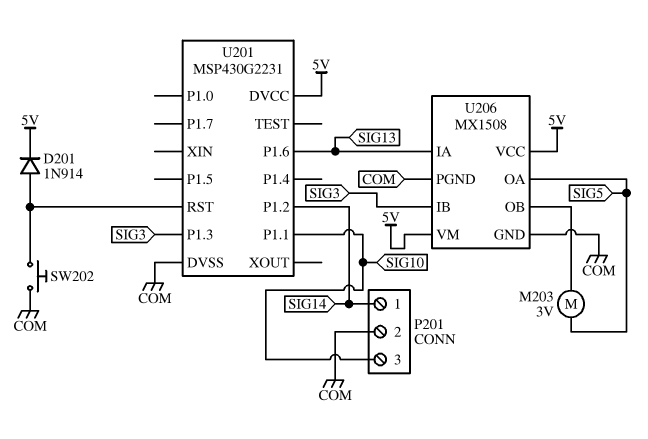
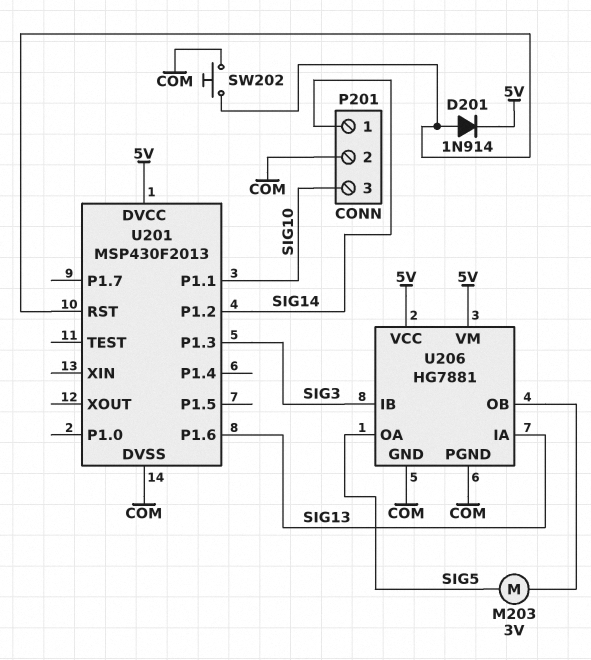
U201: MSP430G2231 -> MSP430F2013
U206: MX1508 -> HG7881

